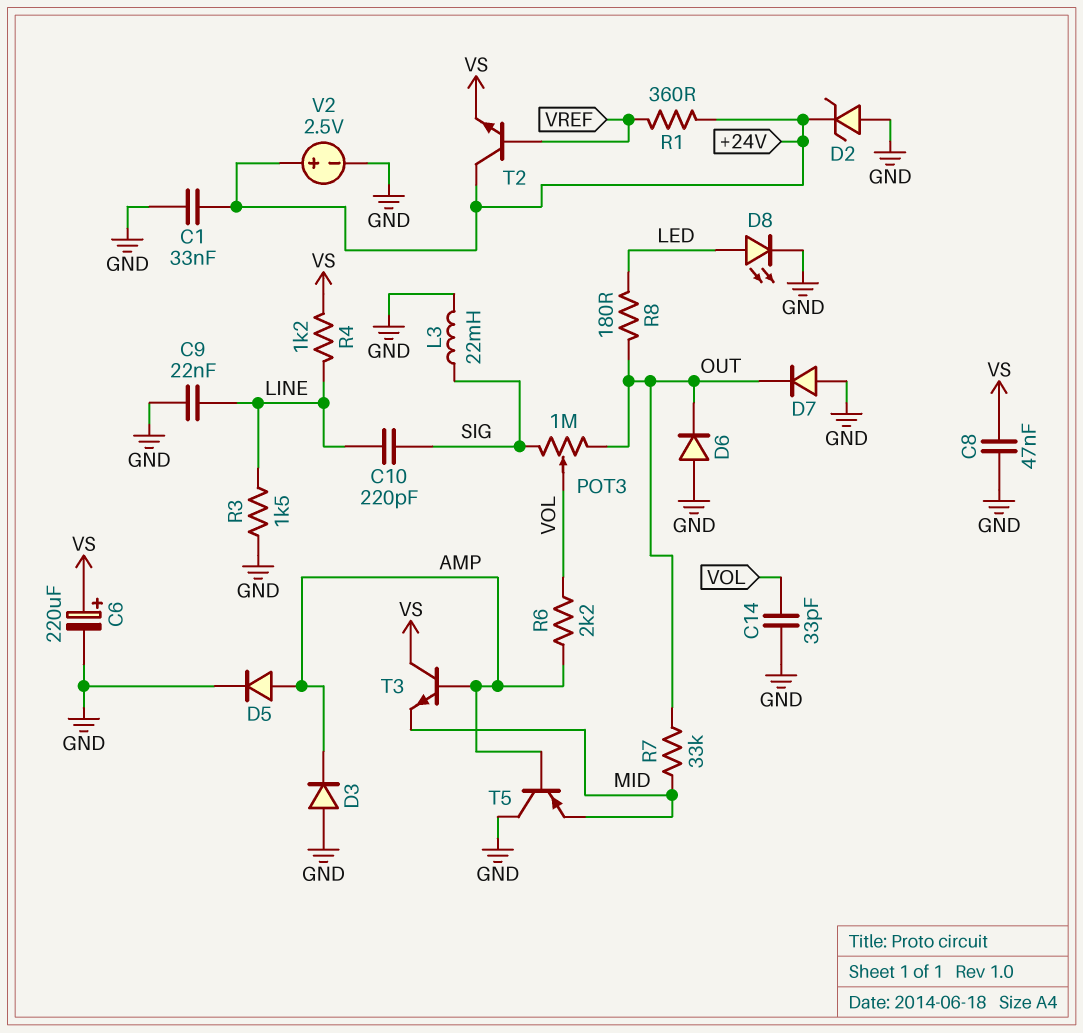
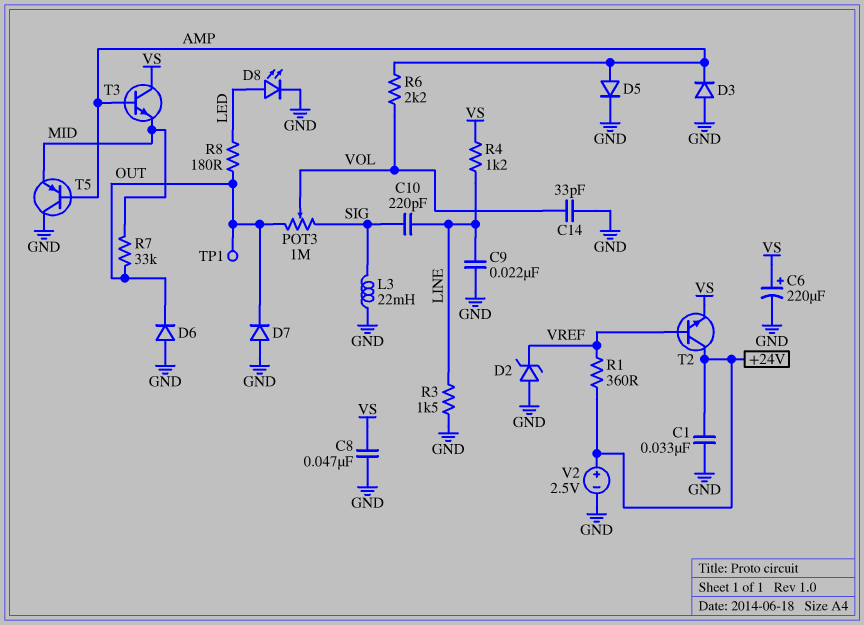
D2: zener (A GND, K +24V) -> zener (A GND, K VREF)
TP1: none -> test point (OUT)

